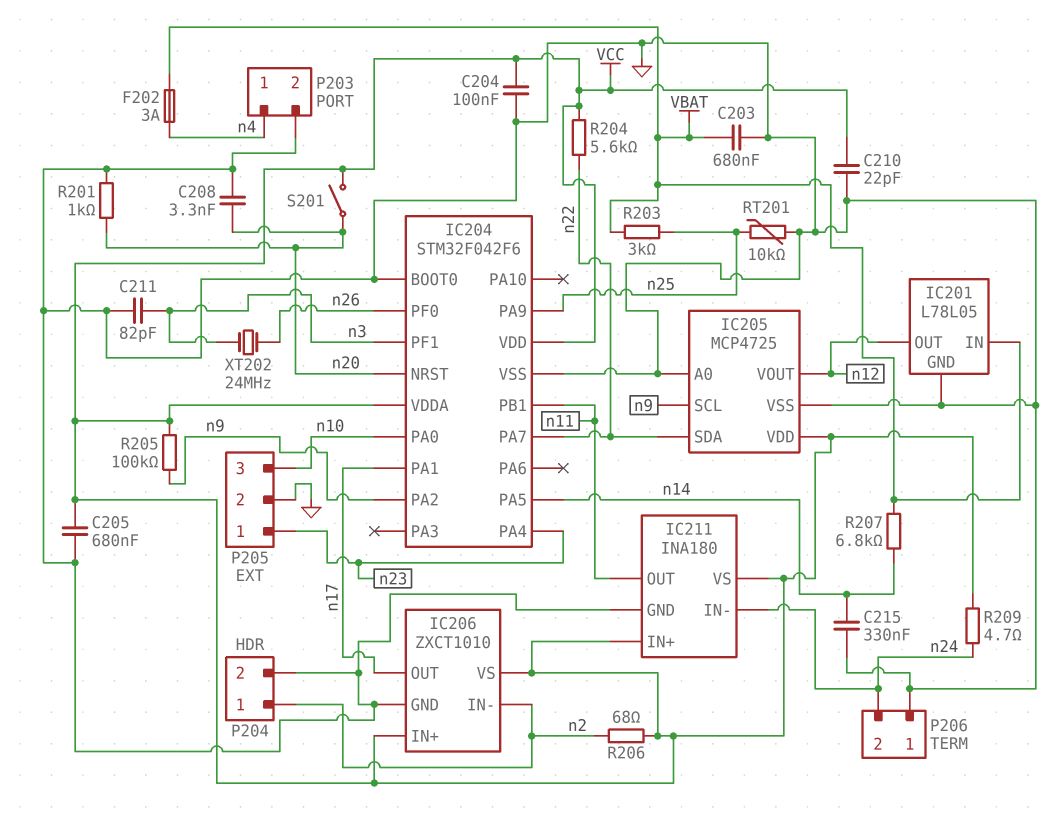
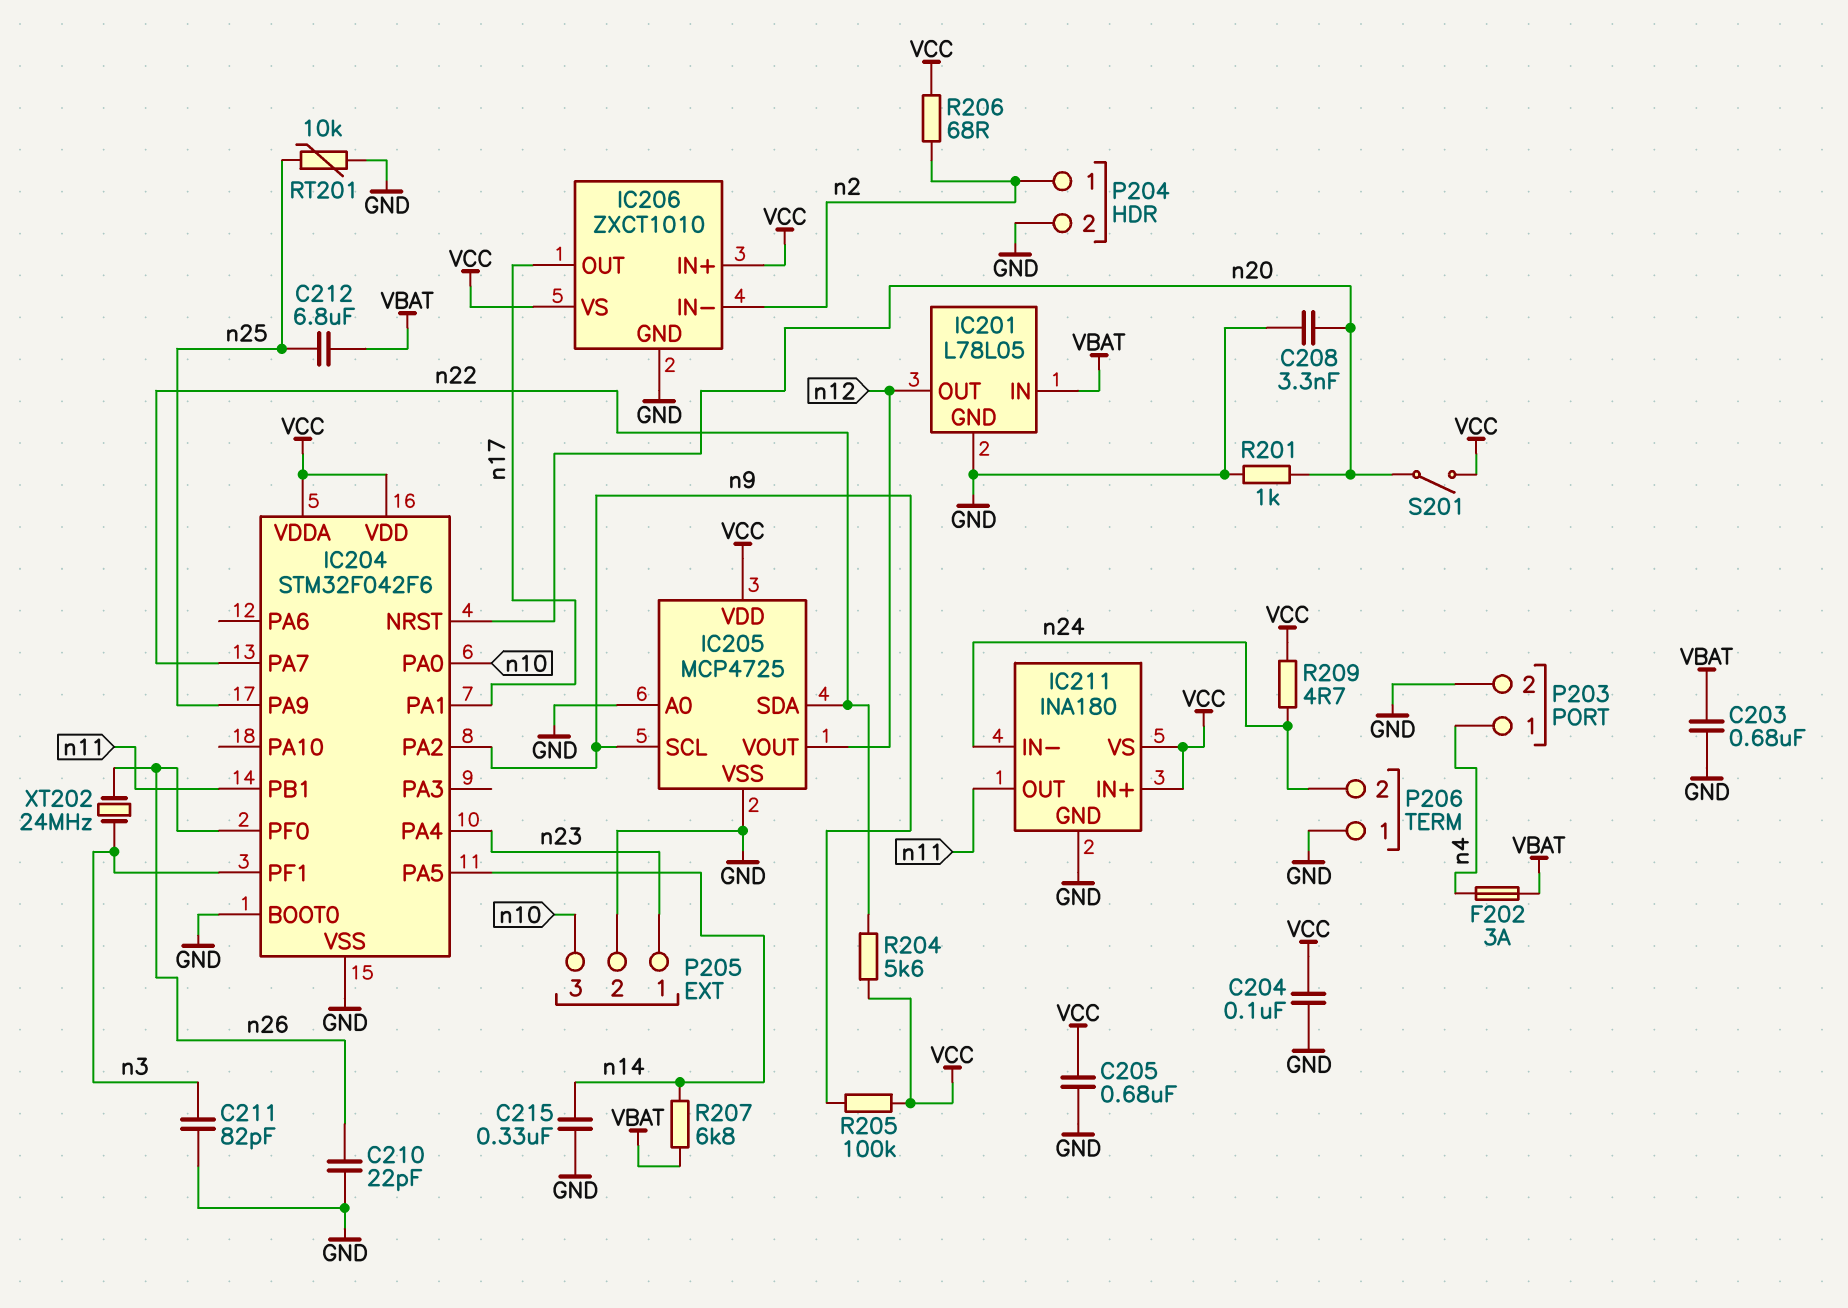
C210: 22pF (GND, VCC) -> 22pF (GND, n26)
C212: none -> 6.8uF (VBAT, n25)
R203: 3k (VBAT, n25) -> none

